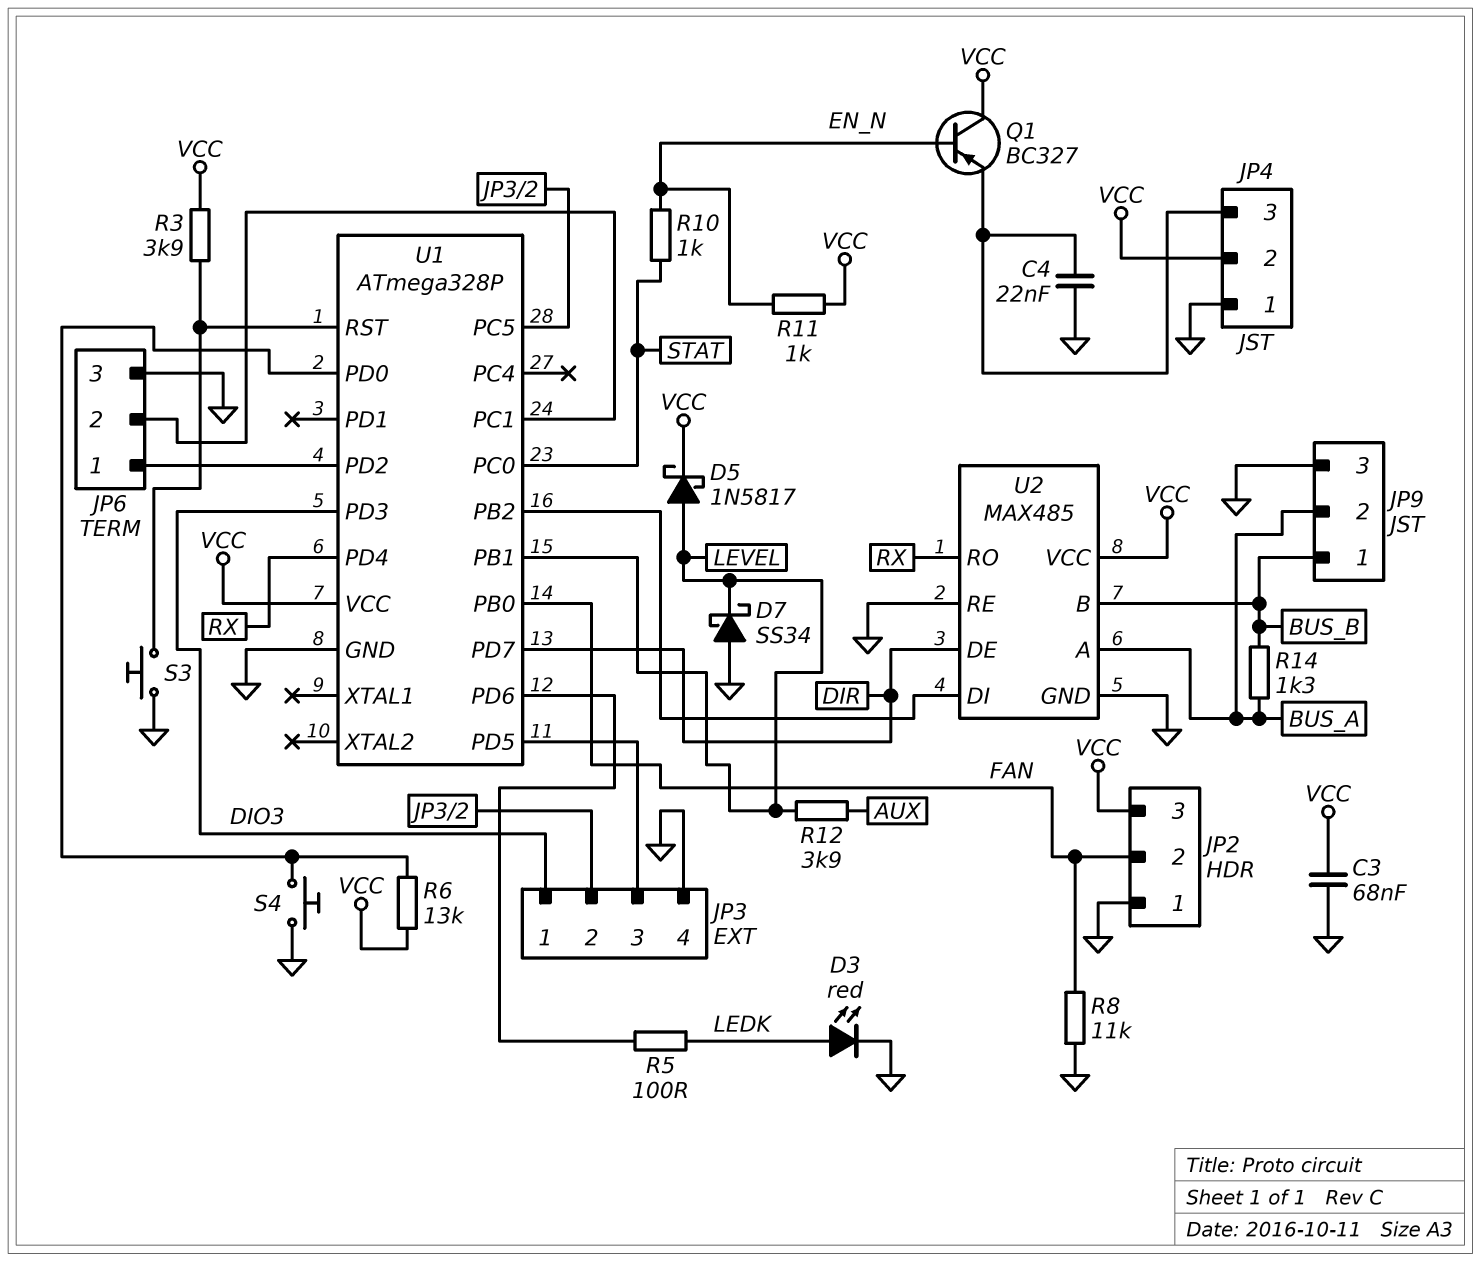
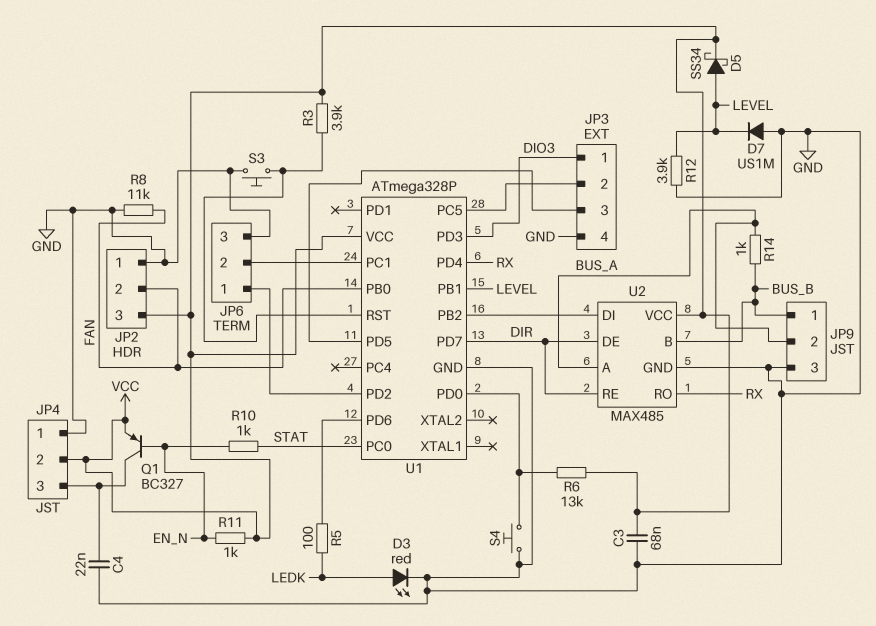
D5: schottky 1N5817 (A LEVEL, K VCC) -> schottky SS34 (A LEVEL, K VCC)
D7: schottky SS34 (A GND, K LEVEL) -> diode US1M (A GND, K LEVEL)
Q1: PNP BC327 (B EN_N, C VCC, E JP4/3) -> PNP BC327 (B EN_N, C JP4/3, E VCC)
R12: 3.9k (AUX, LEVEL) -> 3.9k (GND, LEVEL)
R14: 1.3k (BUS_A, BUS_B) -> 1k (BUS_A, BUS_B)
U2 pin RE: GND -> DIR

